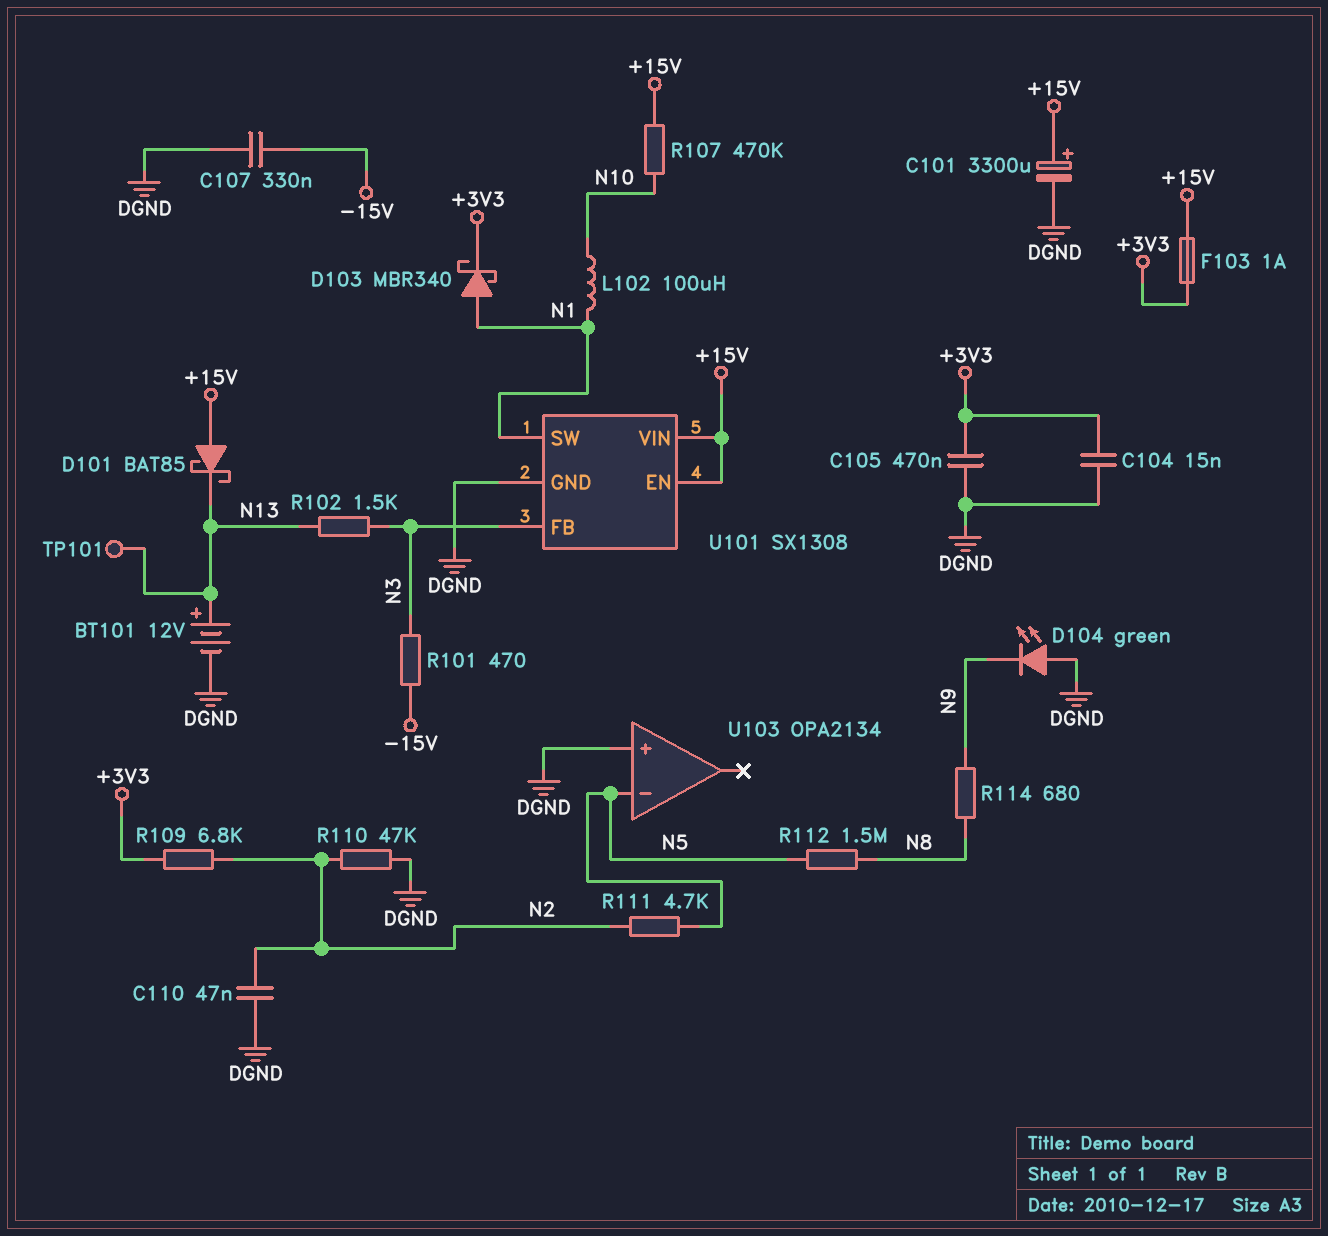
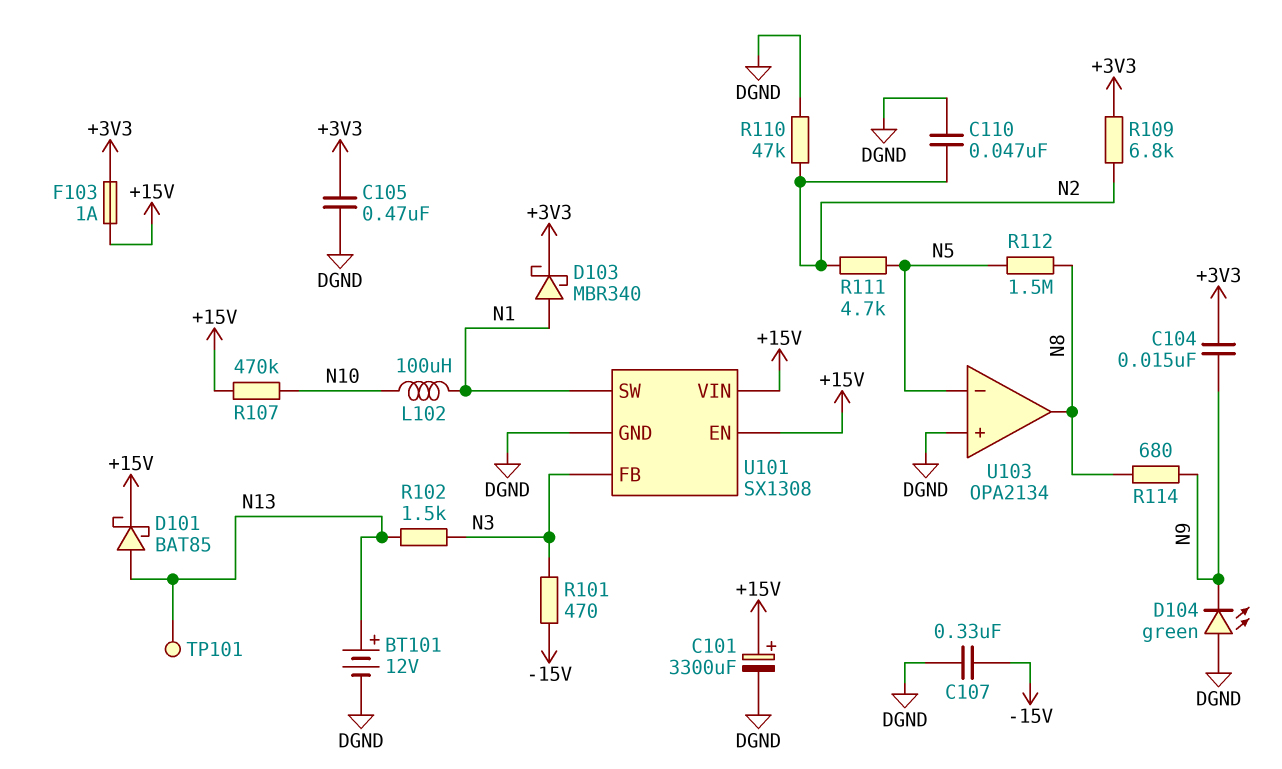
C104: 15nF (+3V3, DGND) -> 15nF (+3V3, N9)
D101: schottky BAT85 (A +15V, K N13) -> schottky BAT85 (A N13, K +15V)
U103 pin out: none -> N8

